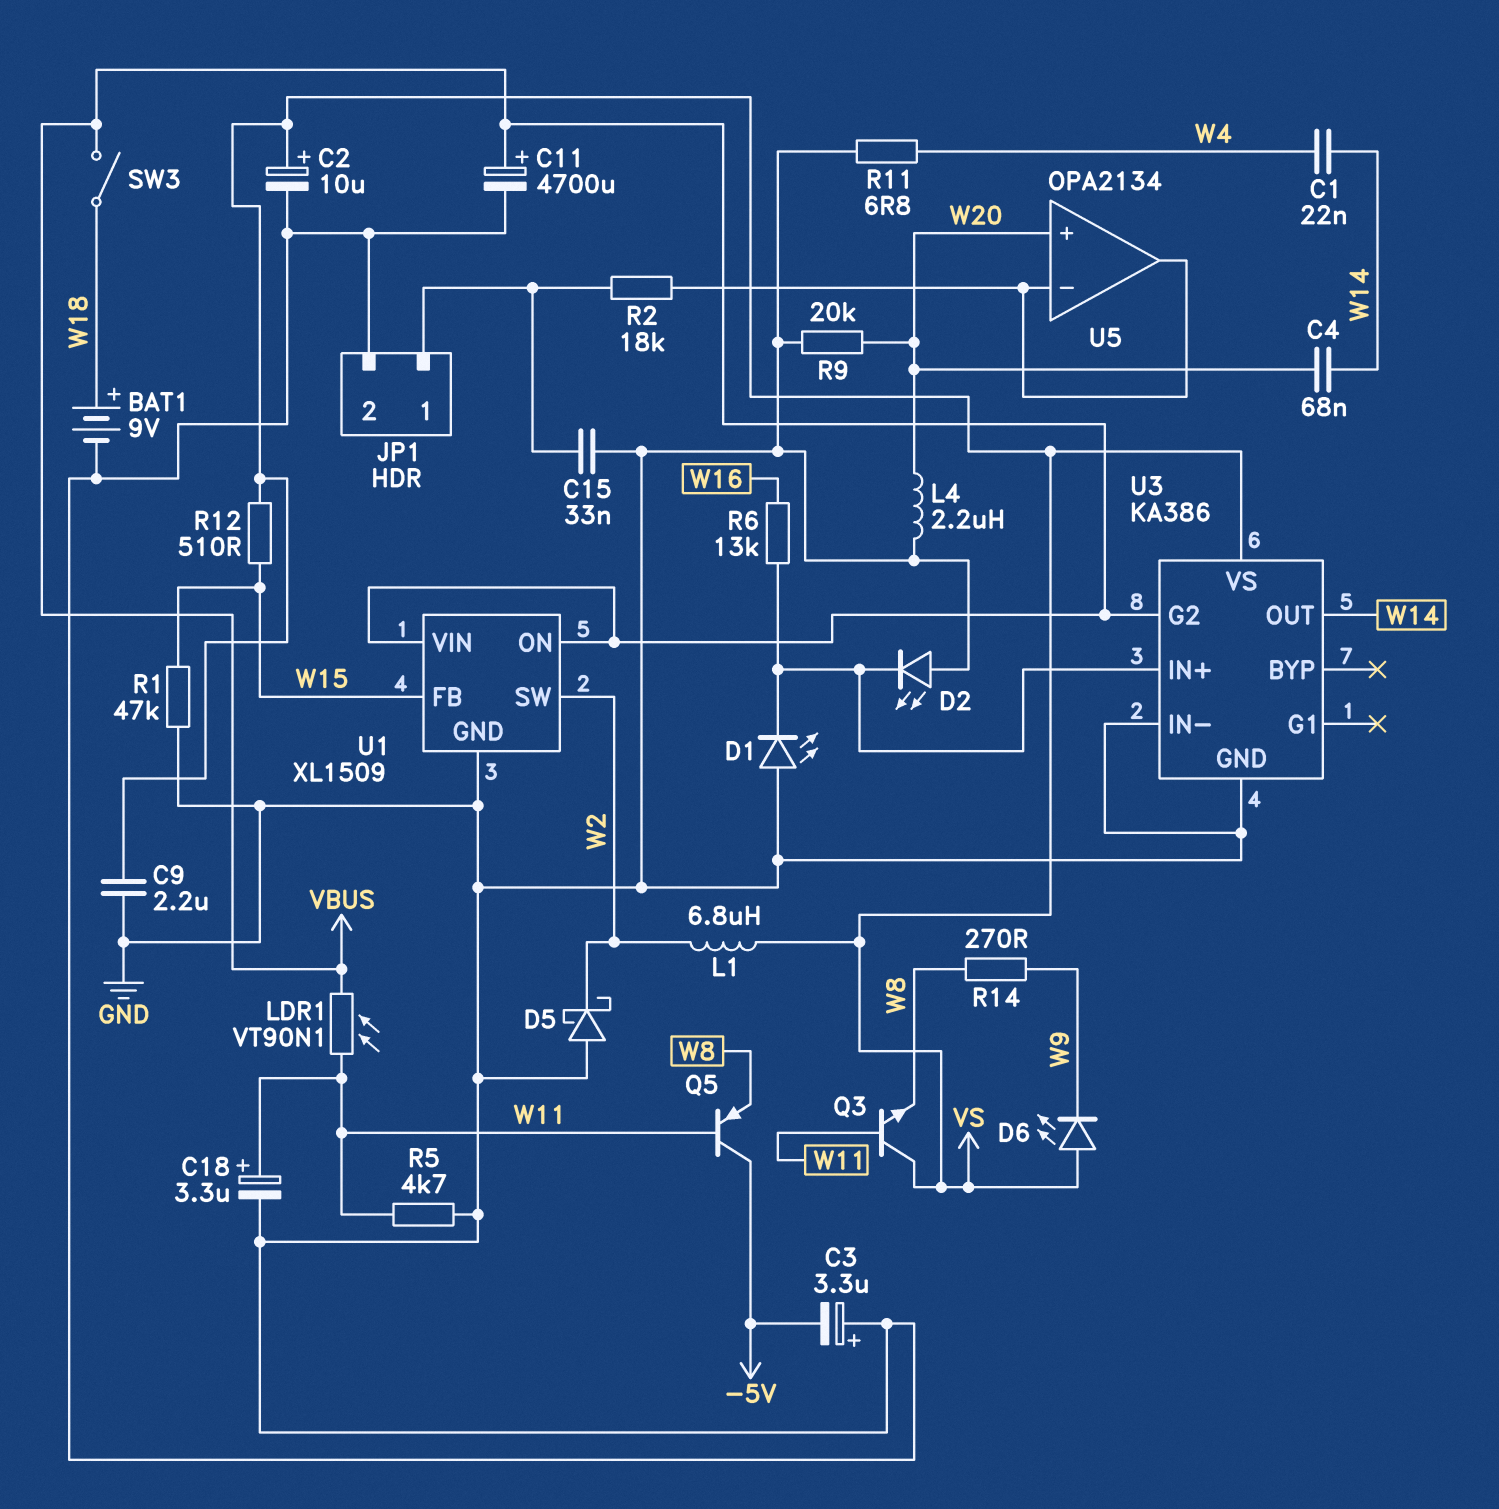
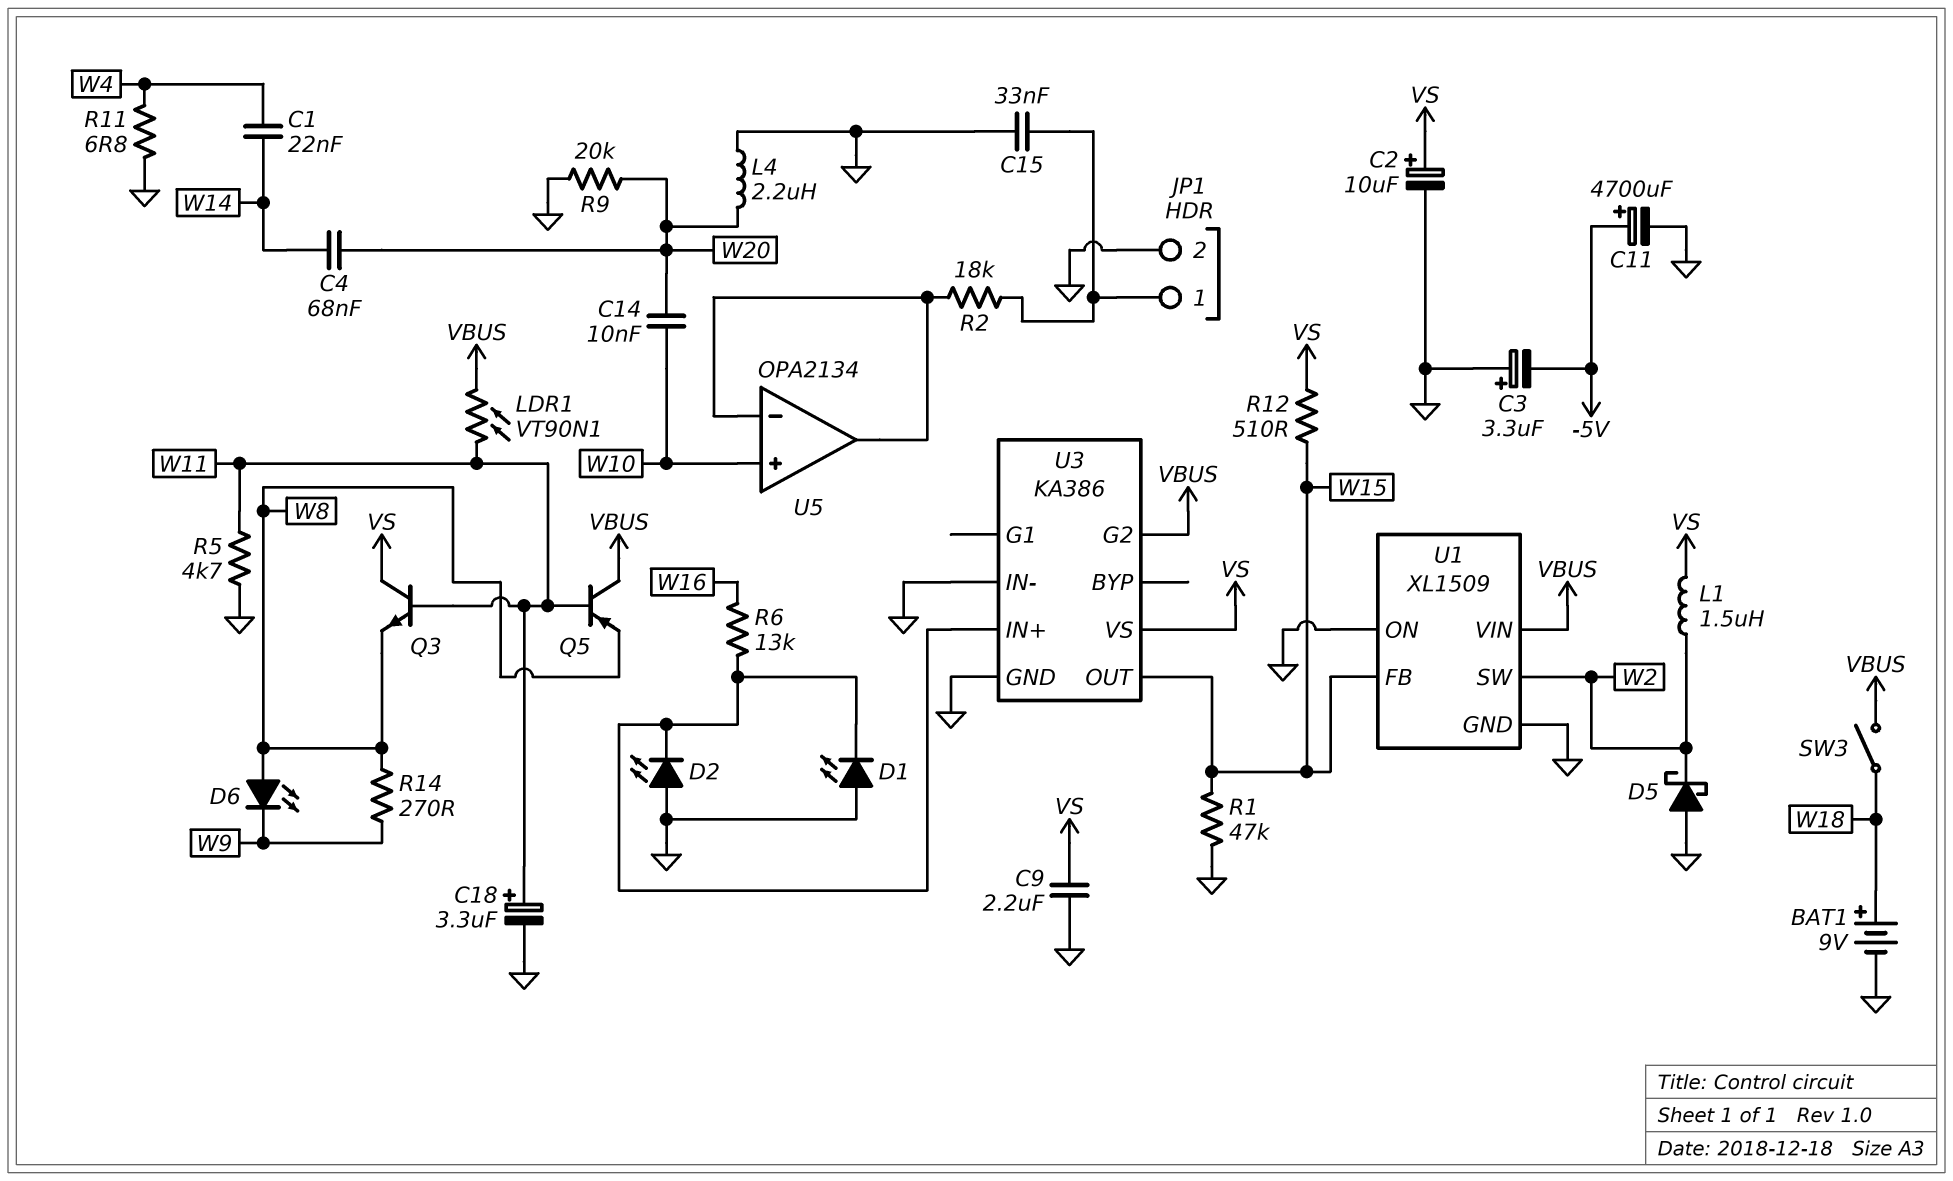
C11: 4700uF (plus VBUS, minus GND) -> 4700uF (plus -5V, minus GND)
C14: none -> 10nF (W10, W20)
D6: LED (A VS, K W9) -> LED (A W8, K W9)
L1: 6.8uH (VS, W2) -> 1.5uH (VS, W2)
Q5: PNP (B W11, C -5V, E W8) -> PNP (B W11, C VBUS, E W8)
U1 pin ON: VBUS -> GND
U3 pin OUT: W14 -> W15
U5 pin in+: W20 -> W10

